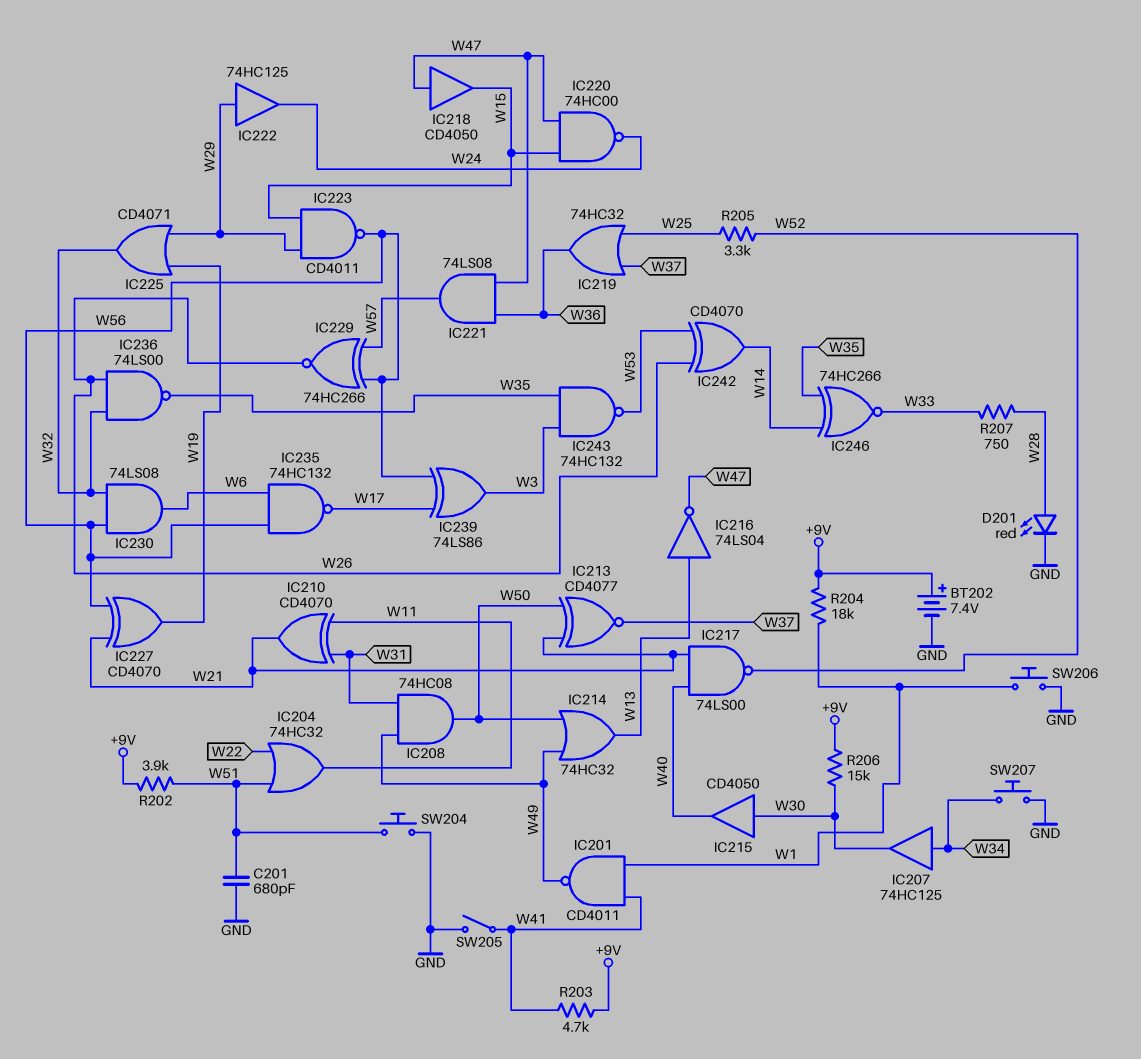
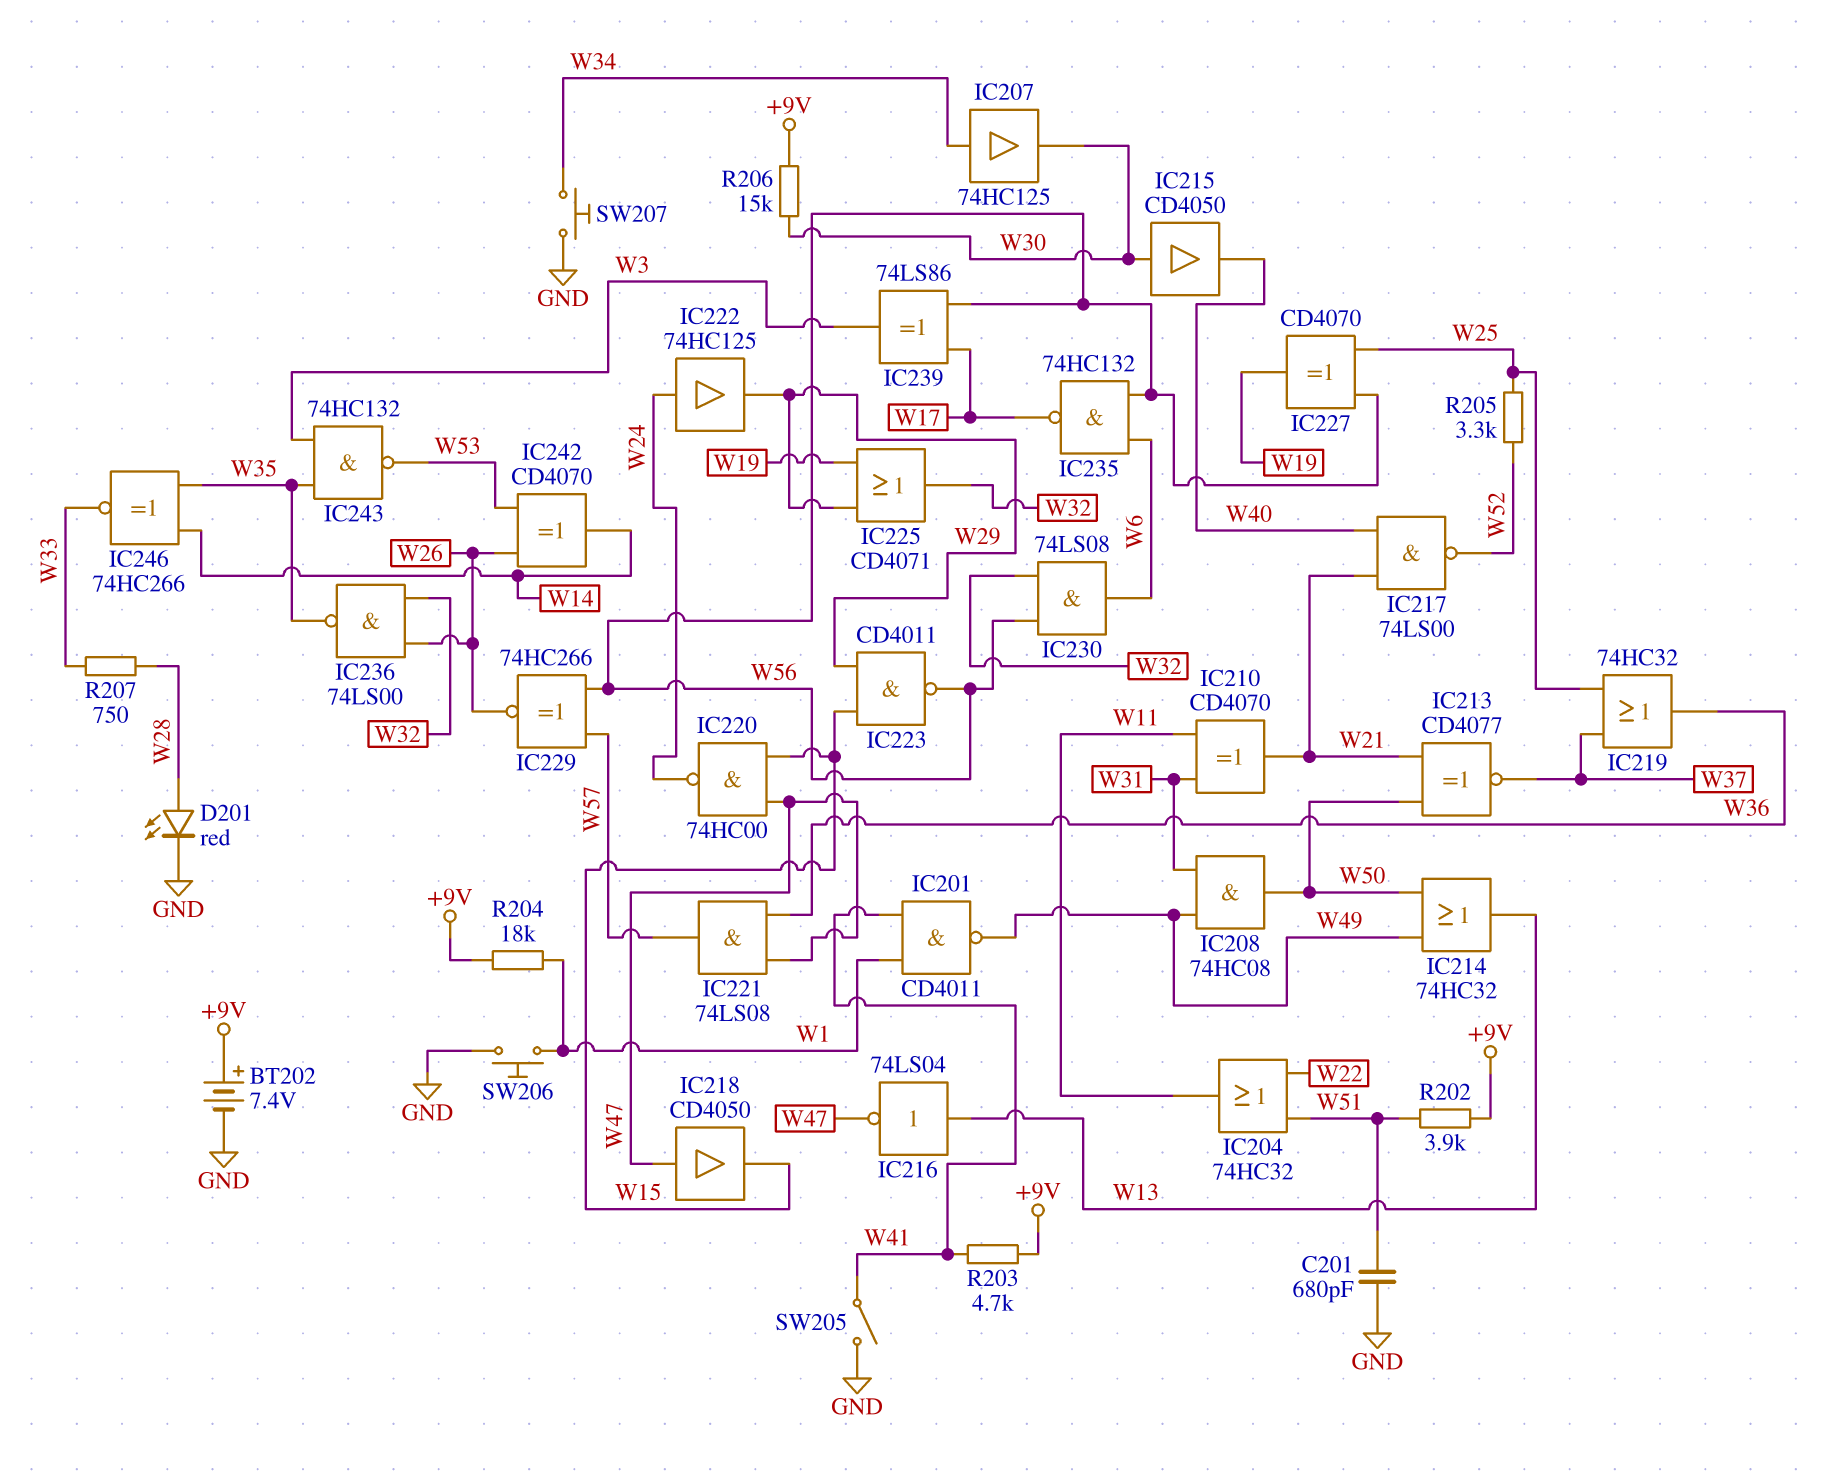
IC222: buffer 74HC125 (in W29, out W24) -> buffer 74HC125 (in W24, out W29)
IC227: XOR CD4070 (in W21, in W56, out W19) -> XOR CD4070 (in W25, in W56, out W19)
SW204: button (GND, W51) -> none

